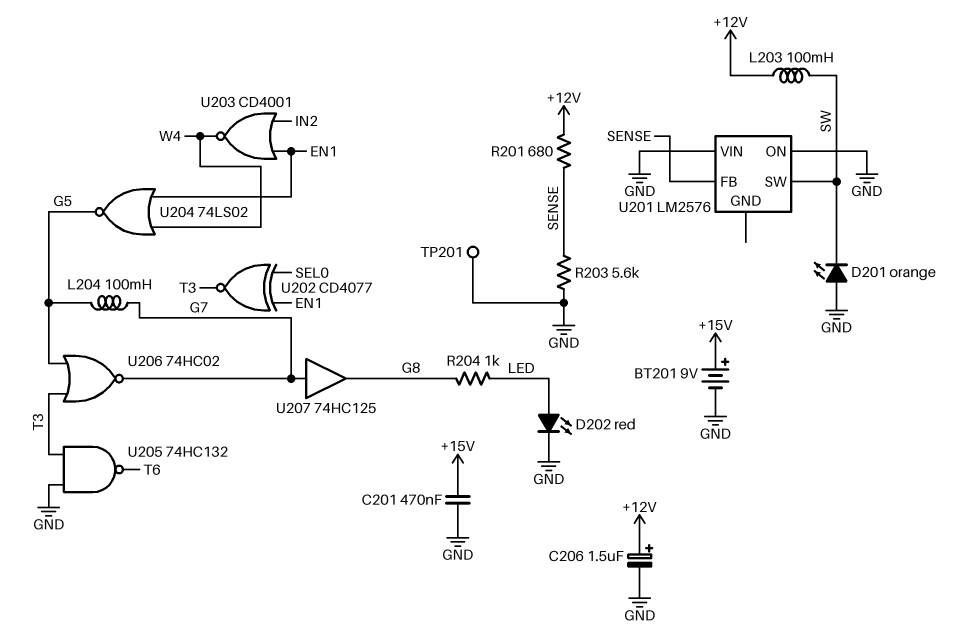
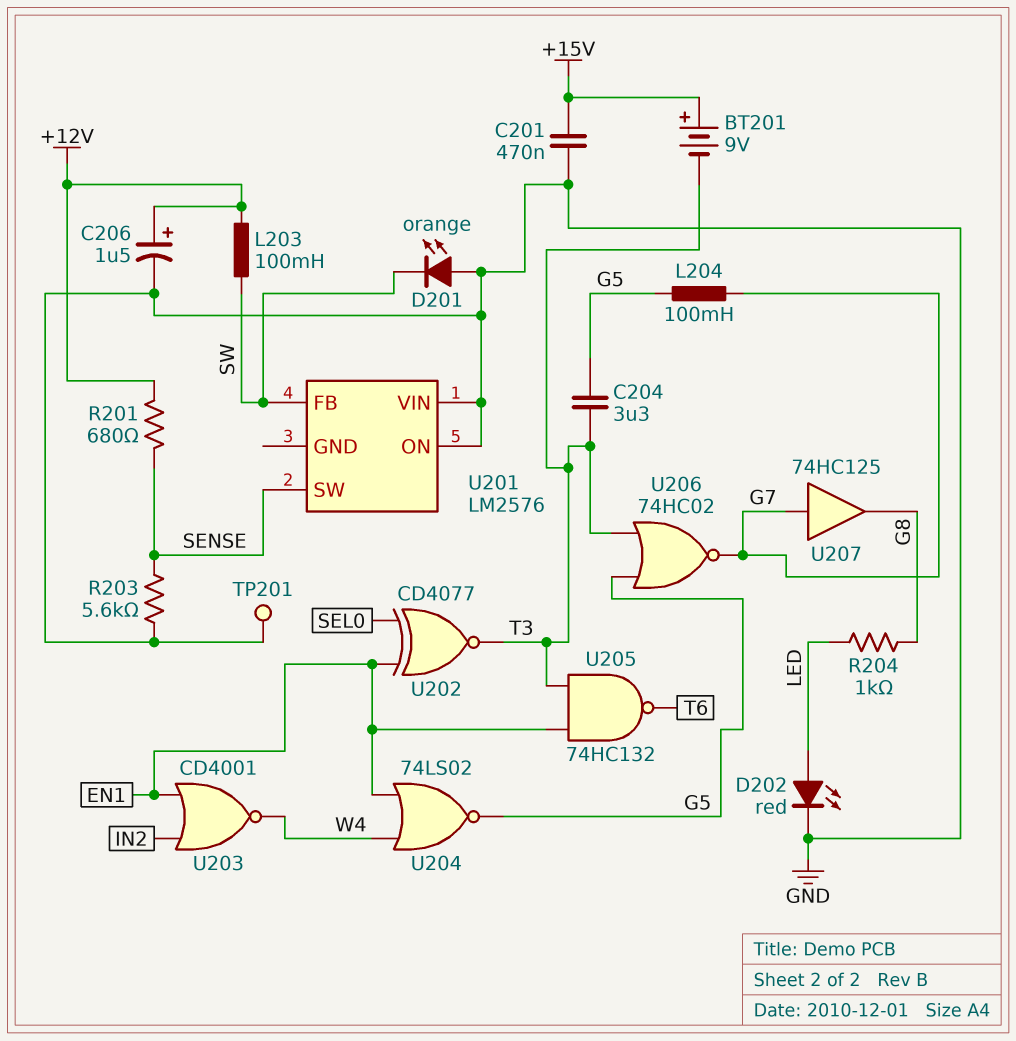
BT201: 9V (plus +15V, minus GND) -> 9V (plus +15V, minus T3)
C204: none -> 3.3uF (G5, T3)
U201 pin FB: SENSE -> SW
U201 pin SW: SW -> SENSE
U205: NAND 74HC132 (in GND, in T3, out T6) -> NAND 74HC132 (in EN1, in T3, out T6)

